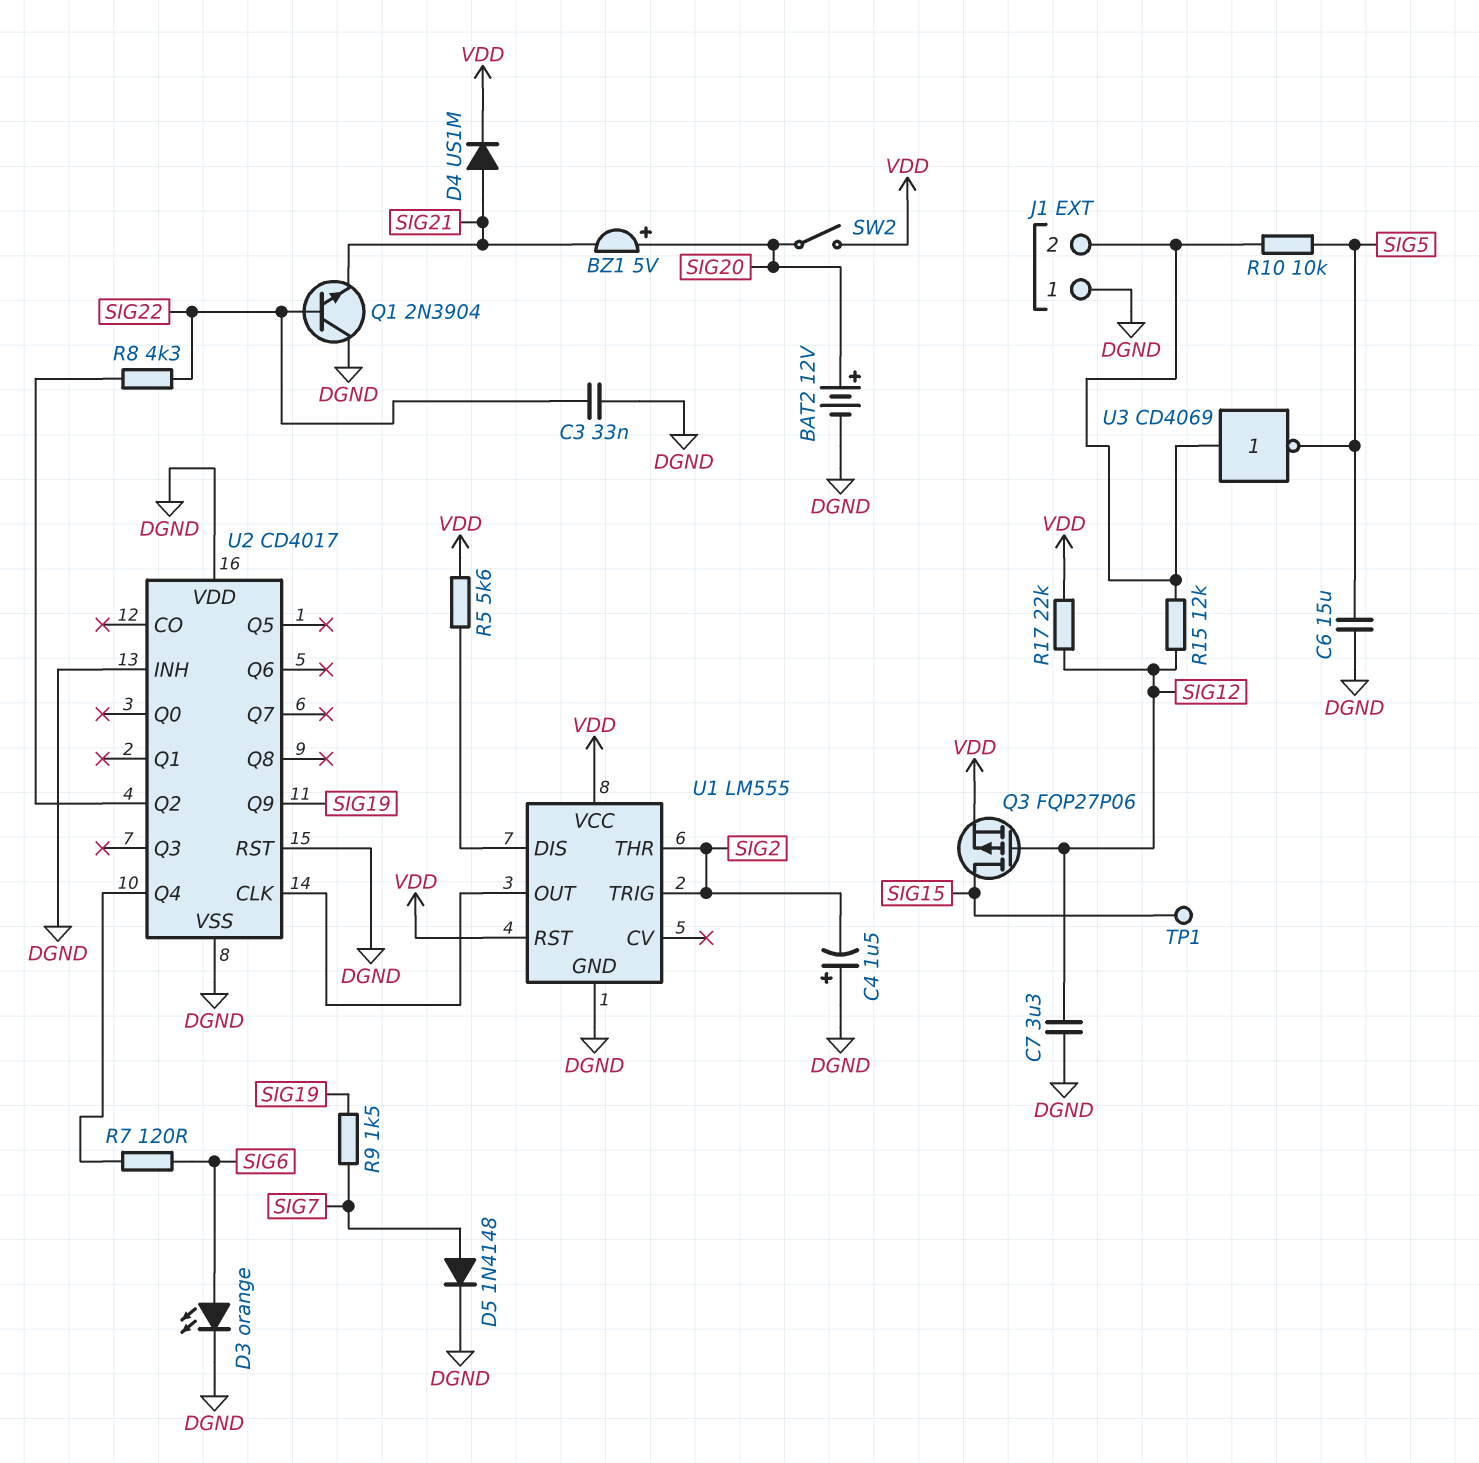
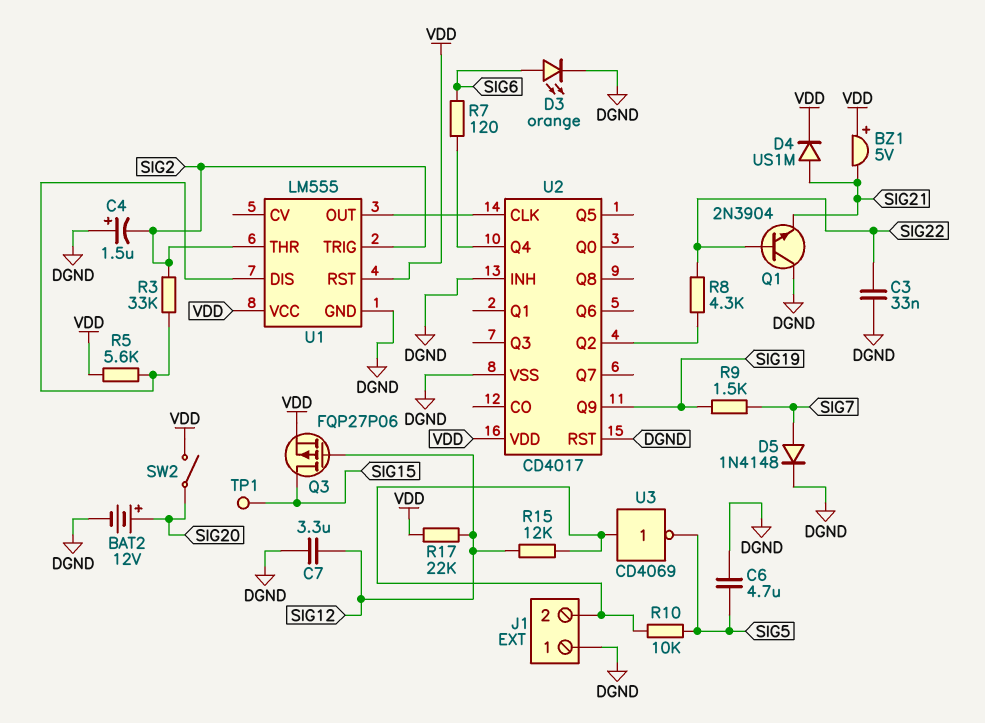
BZ1: buzzer 5V (plus SIG20, minus SIG21) -> buzzer 5V (plus VDD, minus SIG21)
C6: 15uF (DGND, SIG5) -> 4.7uF (DGND, SIG5)
R3: none -> 33k (SIG2, U1/DIS)
U2 pin VDD: DGND -> VDD

